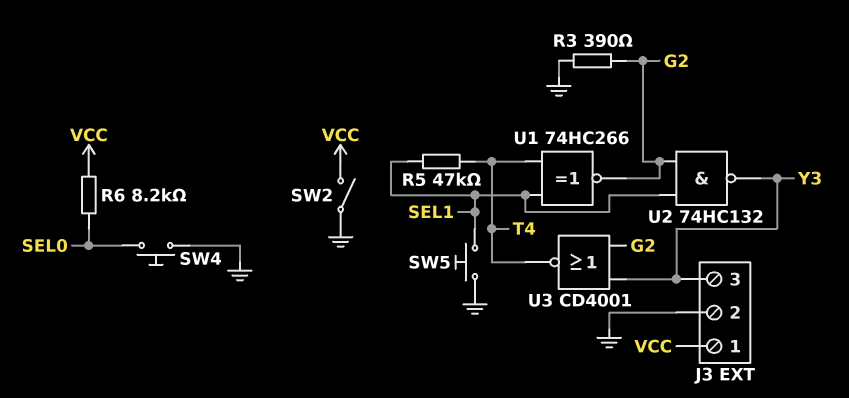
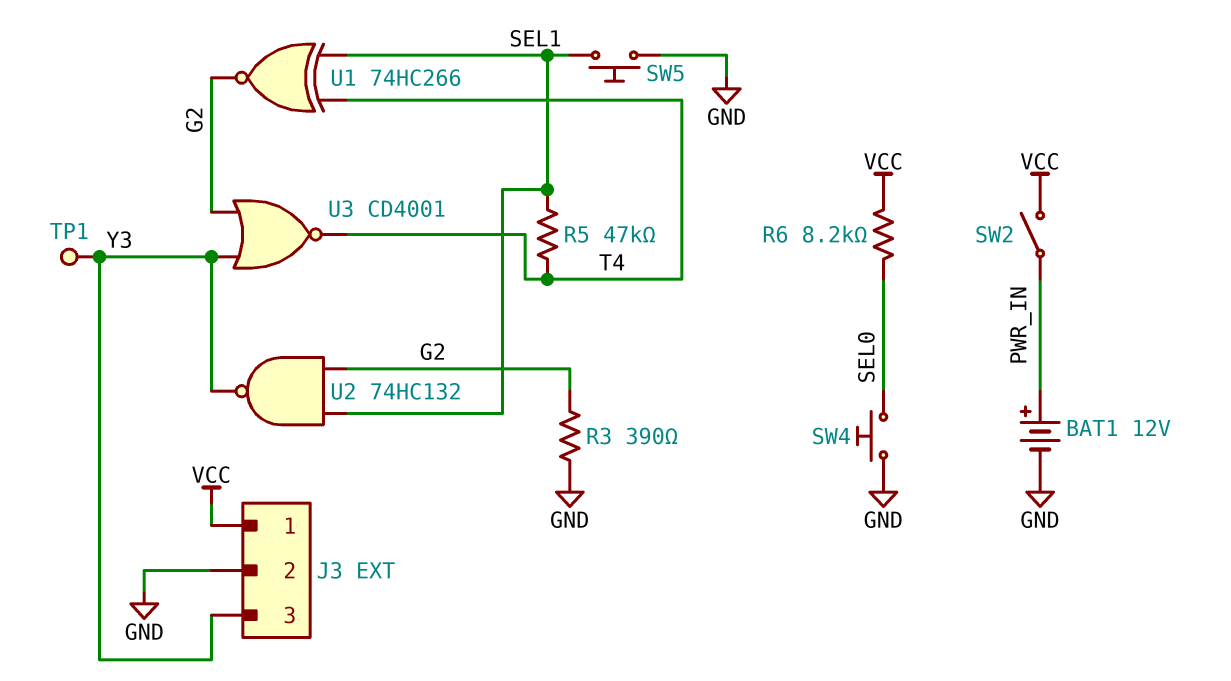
BAT1: none -> 12V (plus PWR_IN, minus GND)
SW2: switch (GND, VCC) -> switch (PWR_IN, VCC)
TP1: none -> test point (Y3)

